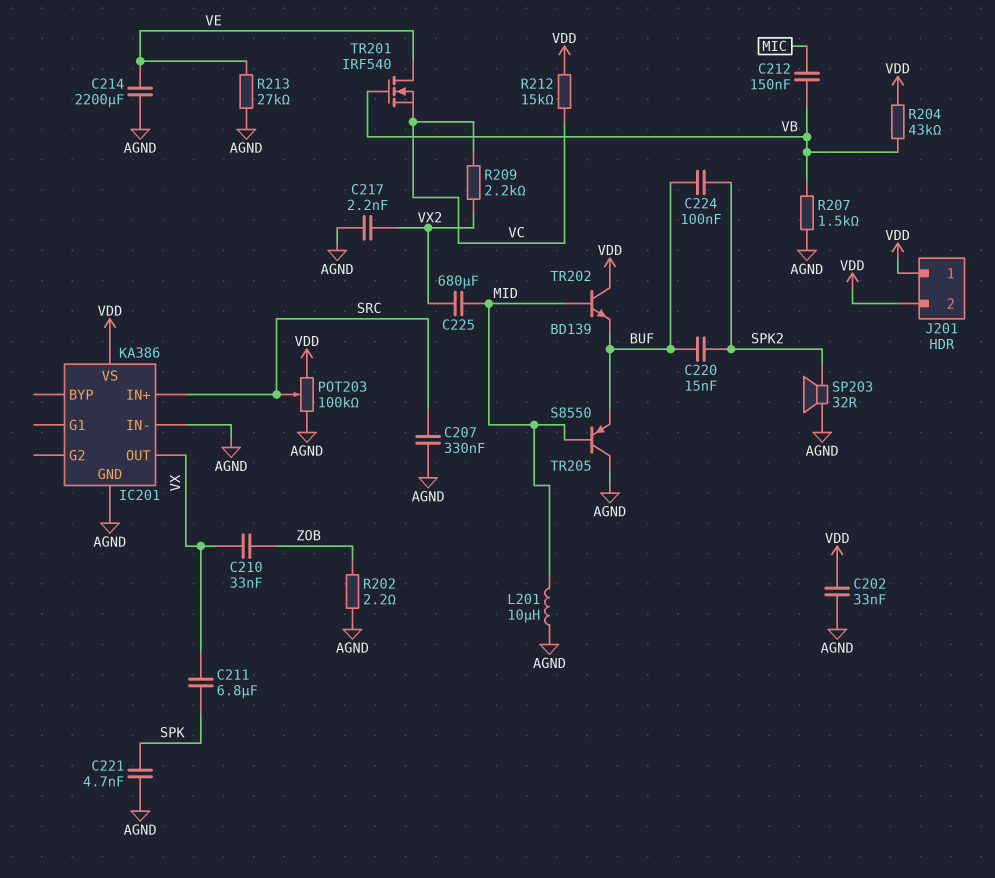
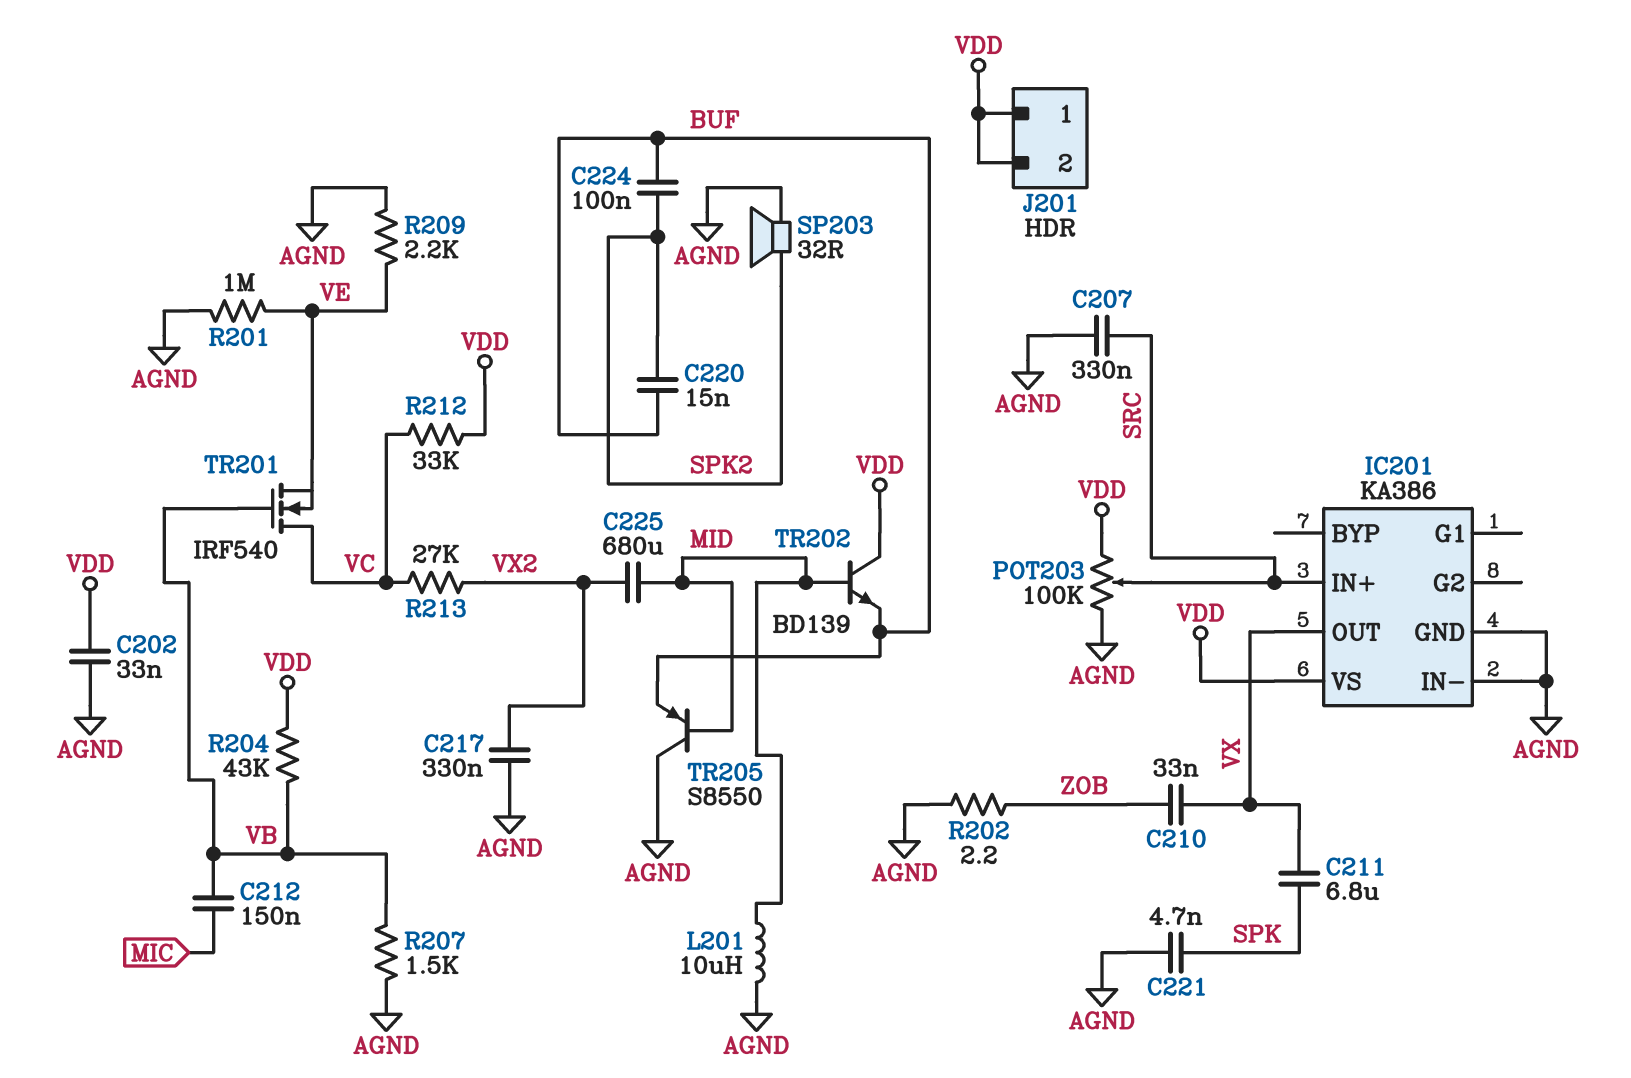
C214: 2200uF (AGND, VE) -> none
C217: 2.2nF (AGND, VX2) -> 330nF (AGND, VX2)
R201: none -> 1M (AGND, VE)
R209: 2.2k (VC, VX2) -> 2.2k (AGND, VE)
R212: 15k (VC, VDD) -> 33k (VC, VDD)
R213: 27k (AGND, VE) -> 27k (VC, VX2)
TR201: NMOS IRF540 (G VB, D VE, S VC) -> NMOS IRF540 (G VB, D VC, S VE)

